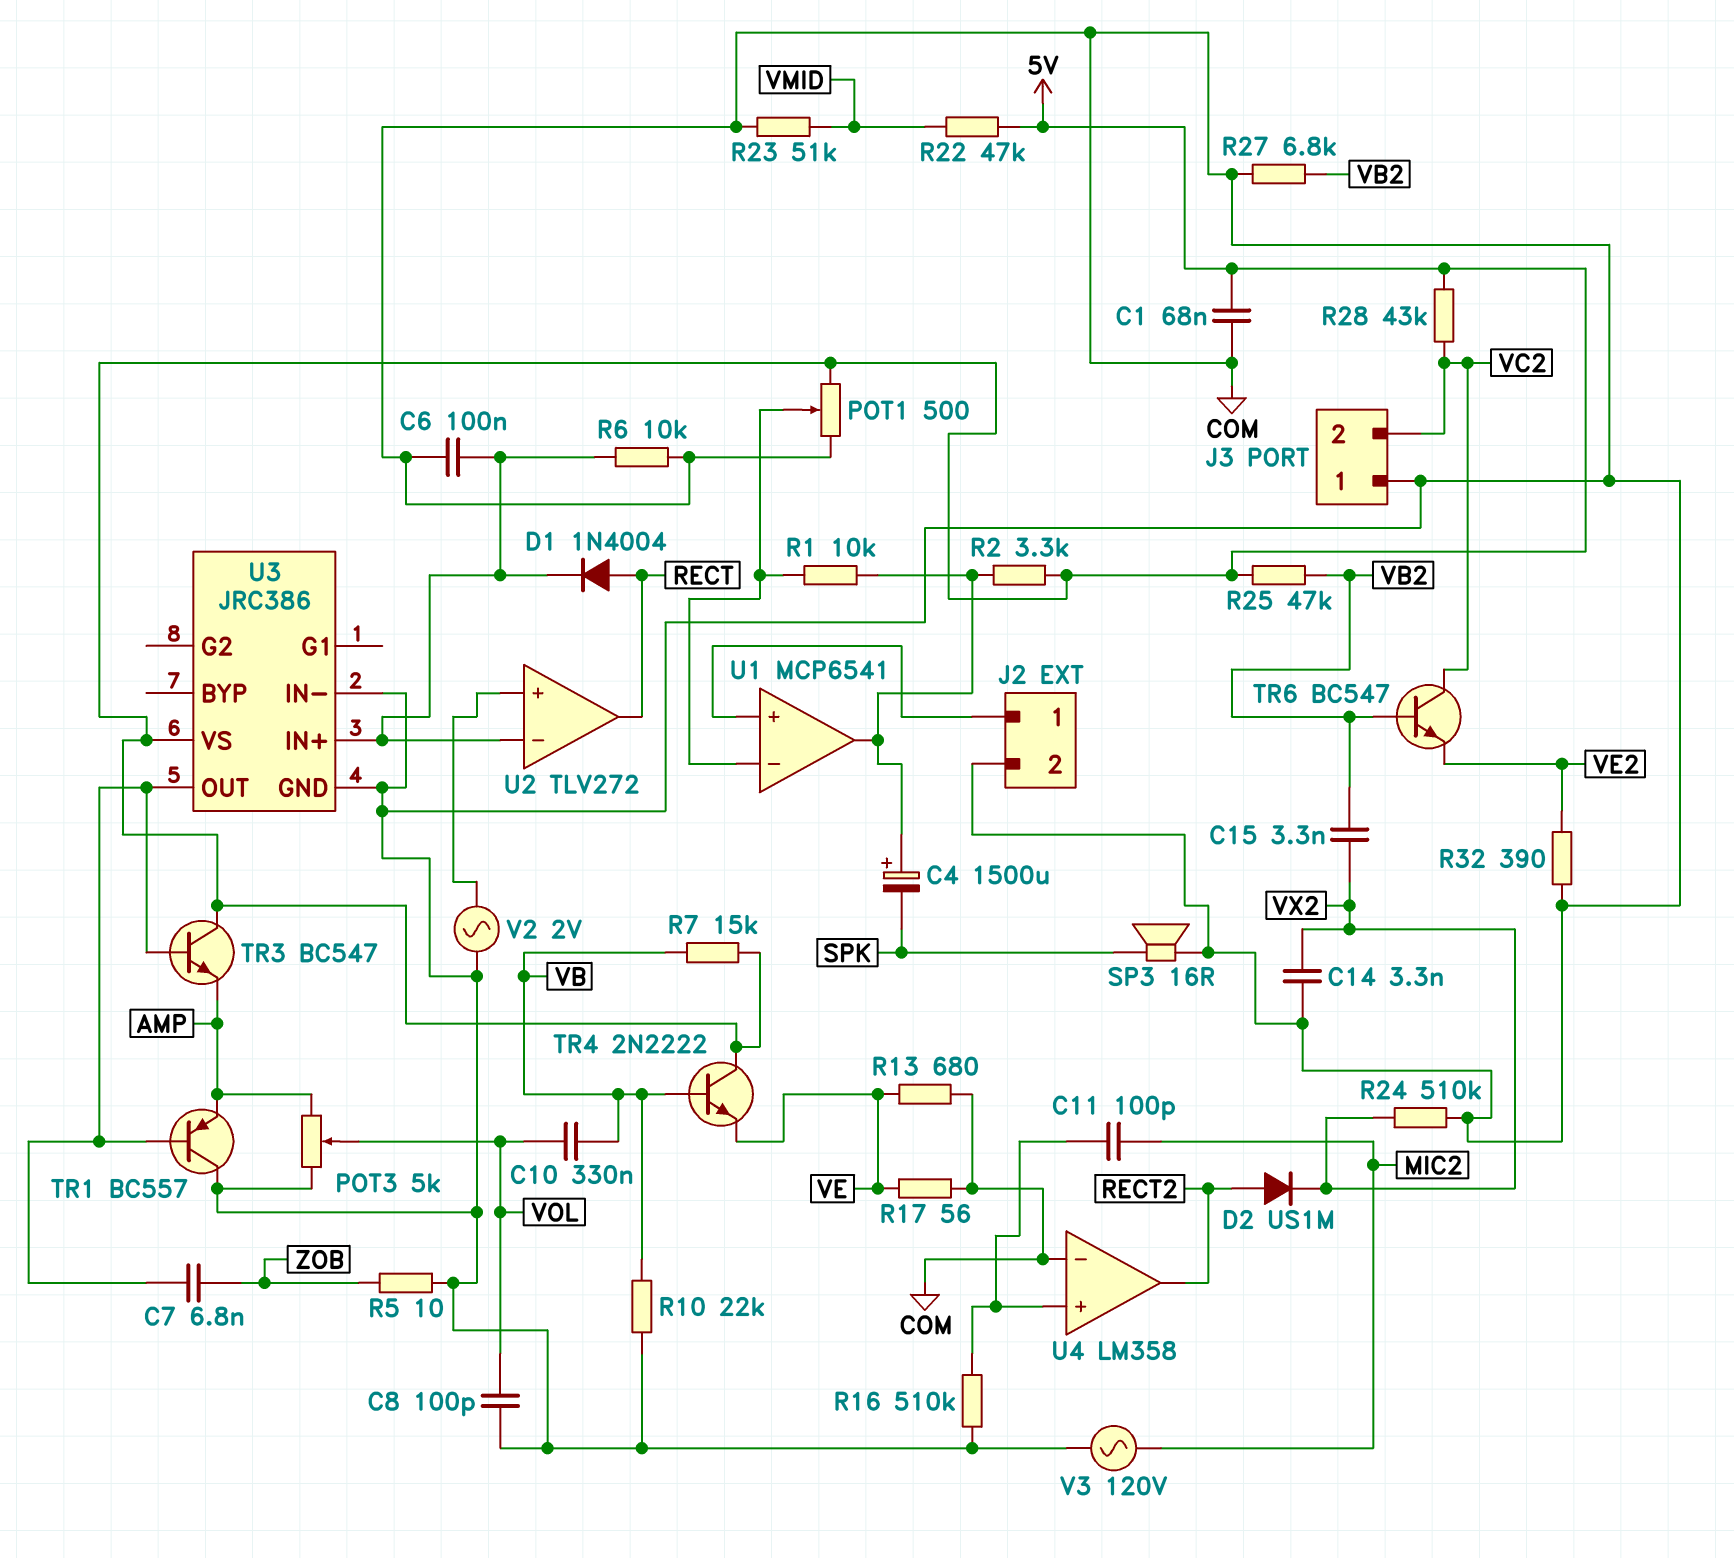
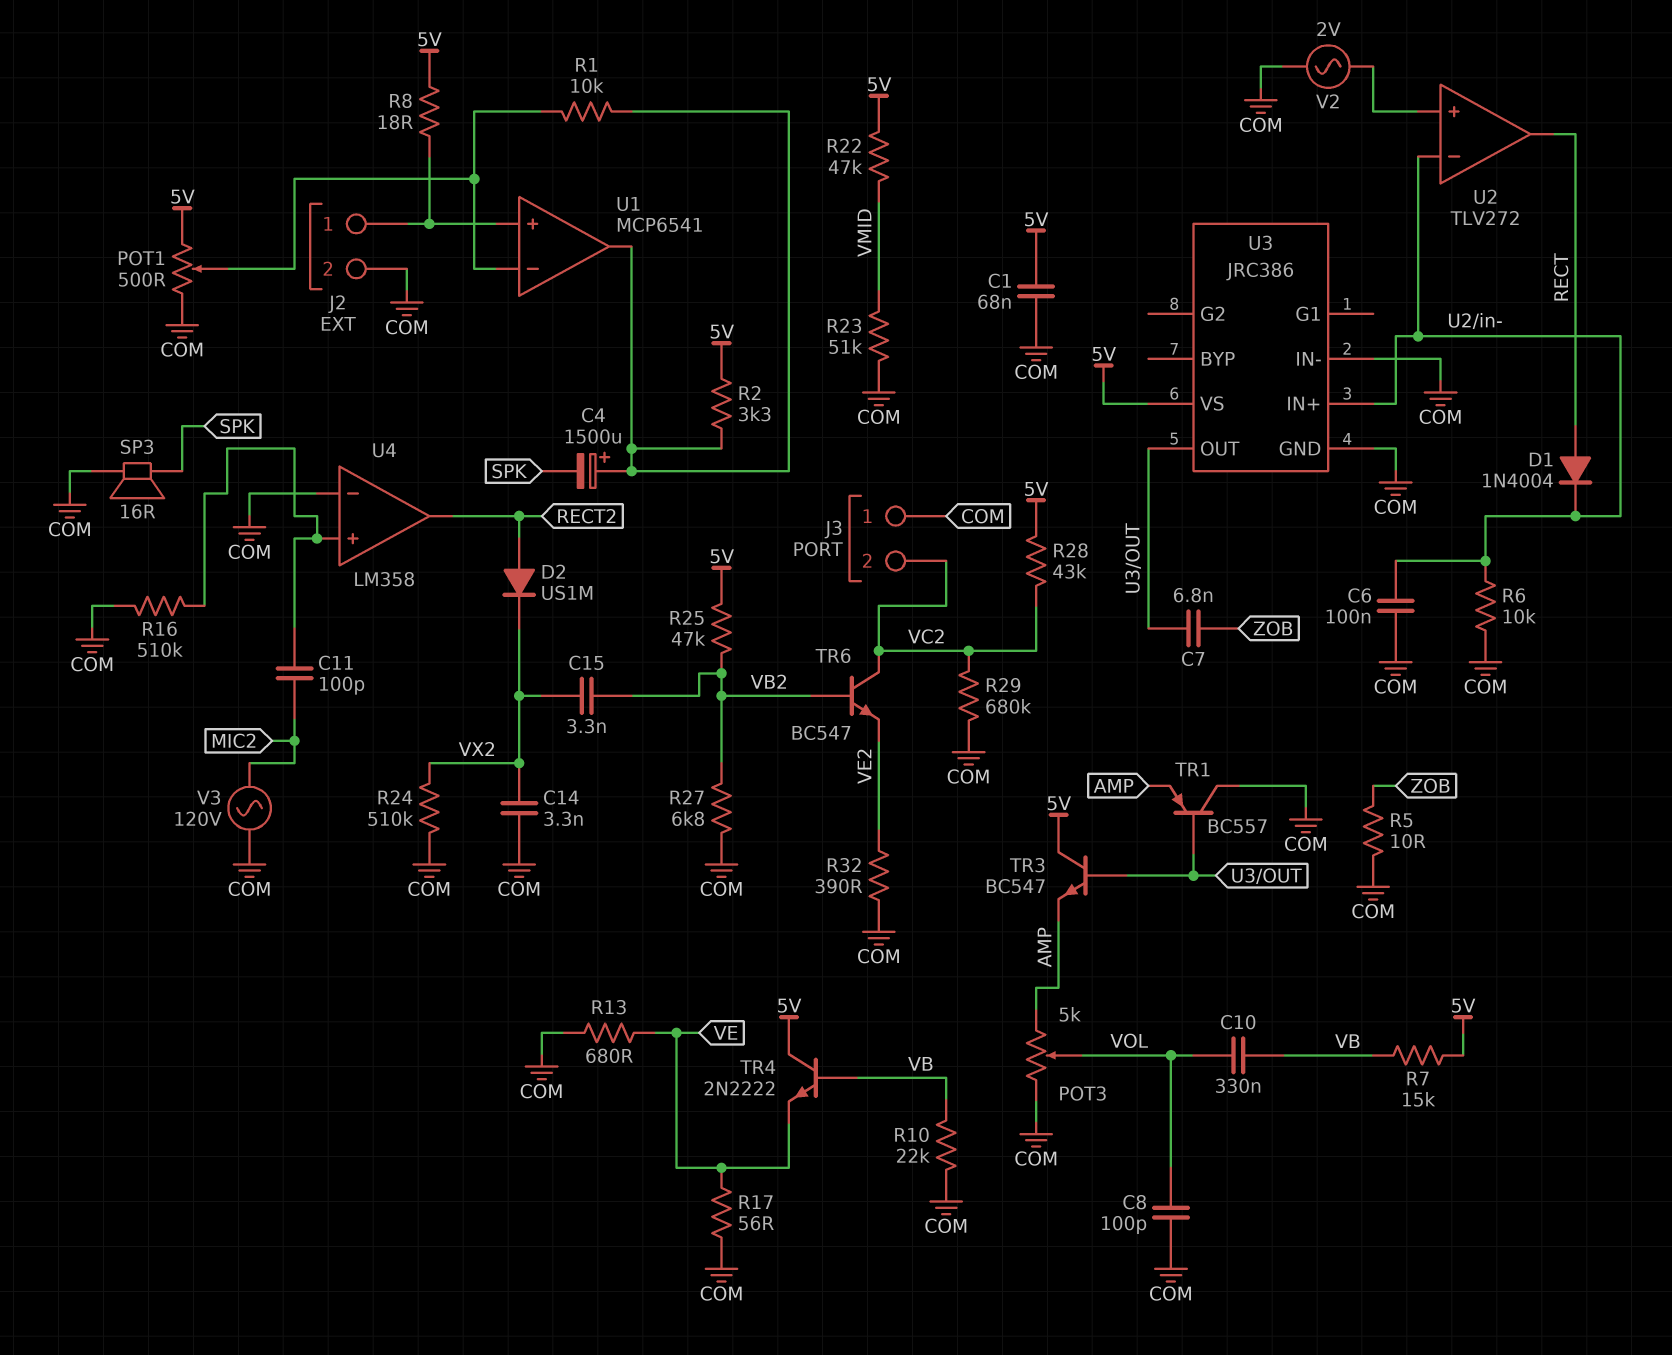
R8: none -> 18 (5V, J2/1)
R29: none -> 680k (COM, VC2)

